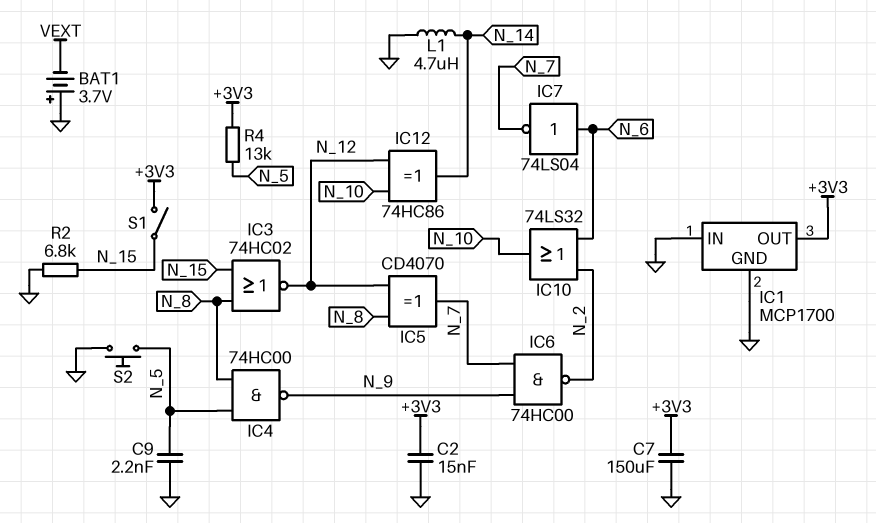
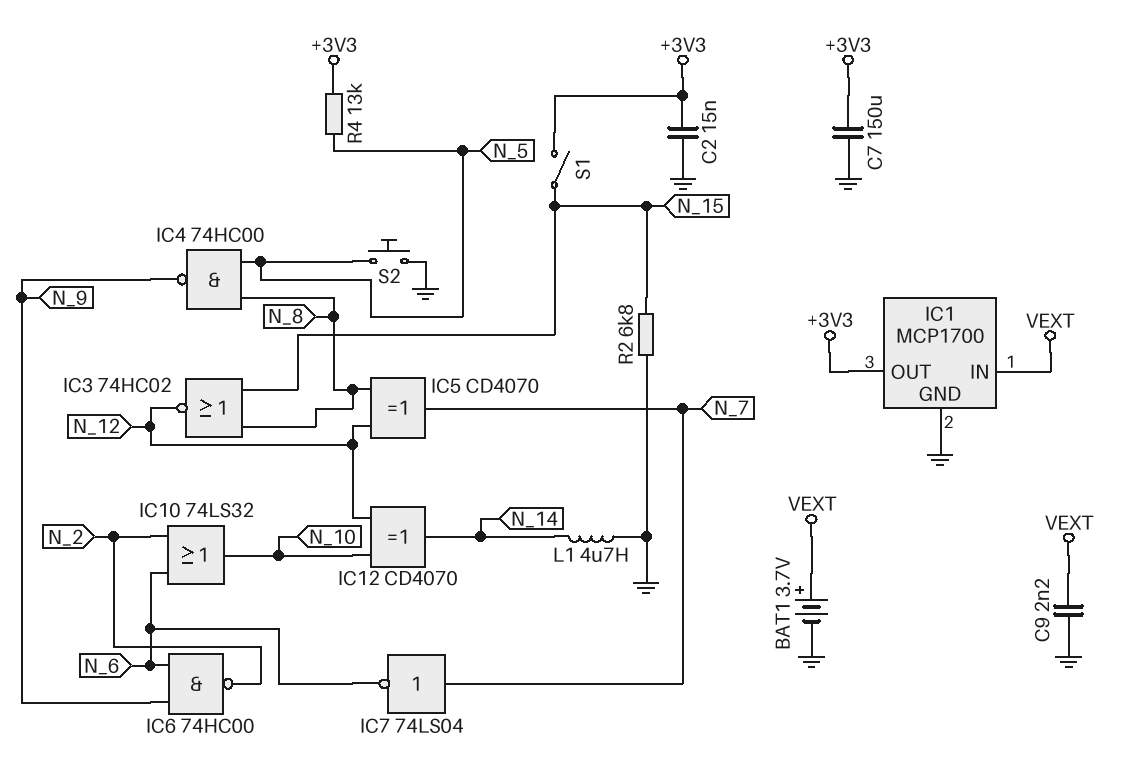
BAT1: 3.7V (plus GND, minus VEXT) -> 3.7V (plus VEXT, minus GND)
C9: 2.2nF (GND, N_5) -> 2.2nF (GND, VEXT)
IC1 pin IN: GND -> VEXT
IC6: NAND 74HC00 (in N_7, in N_9, out N_2) -> NAND 74HC00 (in N_6, in N_9, out N_2)
IC7: NOT 74LS04 (in N_6, out N_7) -> NOT 74LS04 (in N_7, out N_6)
IC12: XOR 74HC86 (in N_10, in N_12, out N_14) -> XOR CD4070 (in N_10, in N_12, out N_14)

